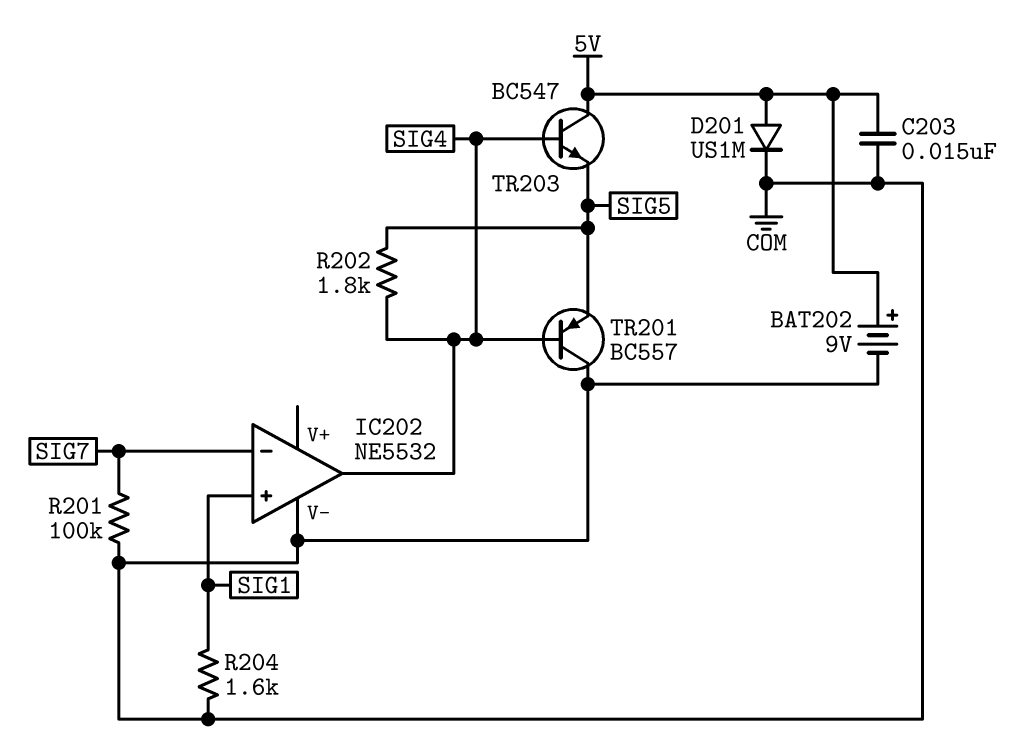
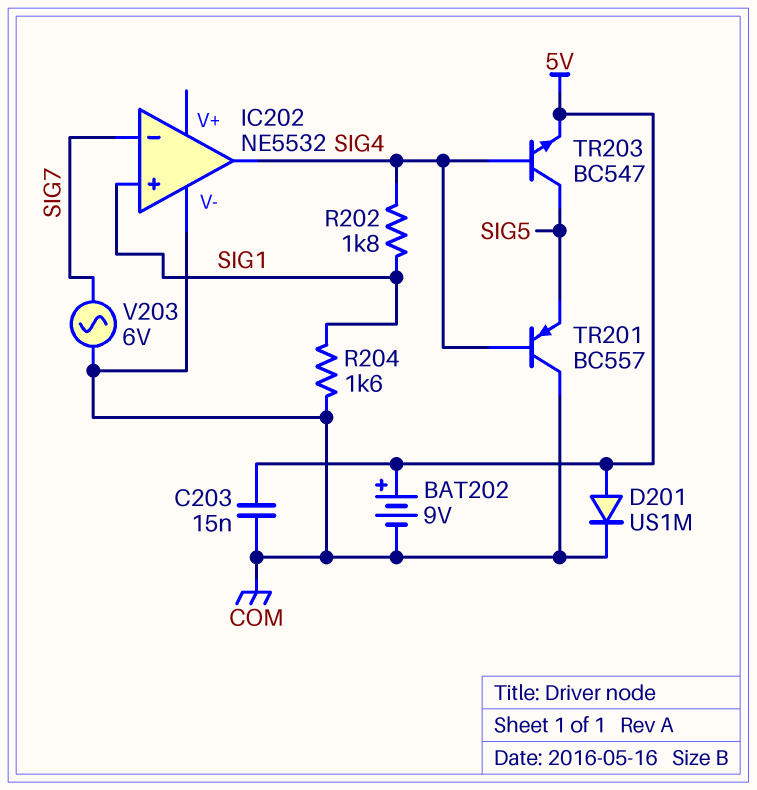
R201: 100k (COM, SIG7) -> none
R202: 1.8k (SIG4, SIG5) -> 1.8k (SIG1, SIG4)
TR203: NPN BC547 (B SIG4, C 5V, E SIG5) -> NPN BC547 (B SIG4, C SIG5, E 5V)
V203: none -> AC 6V (COM, SIG7)

